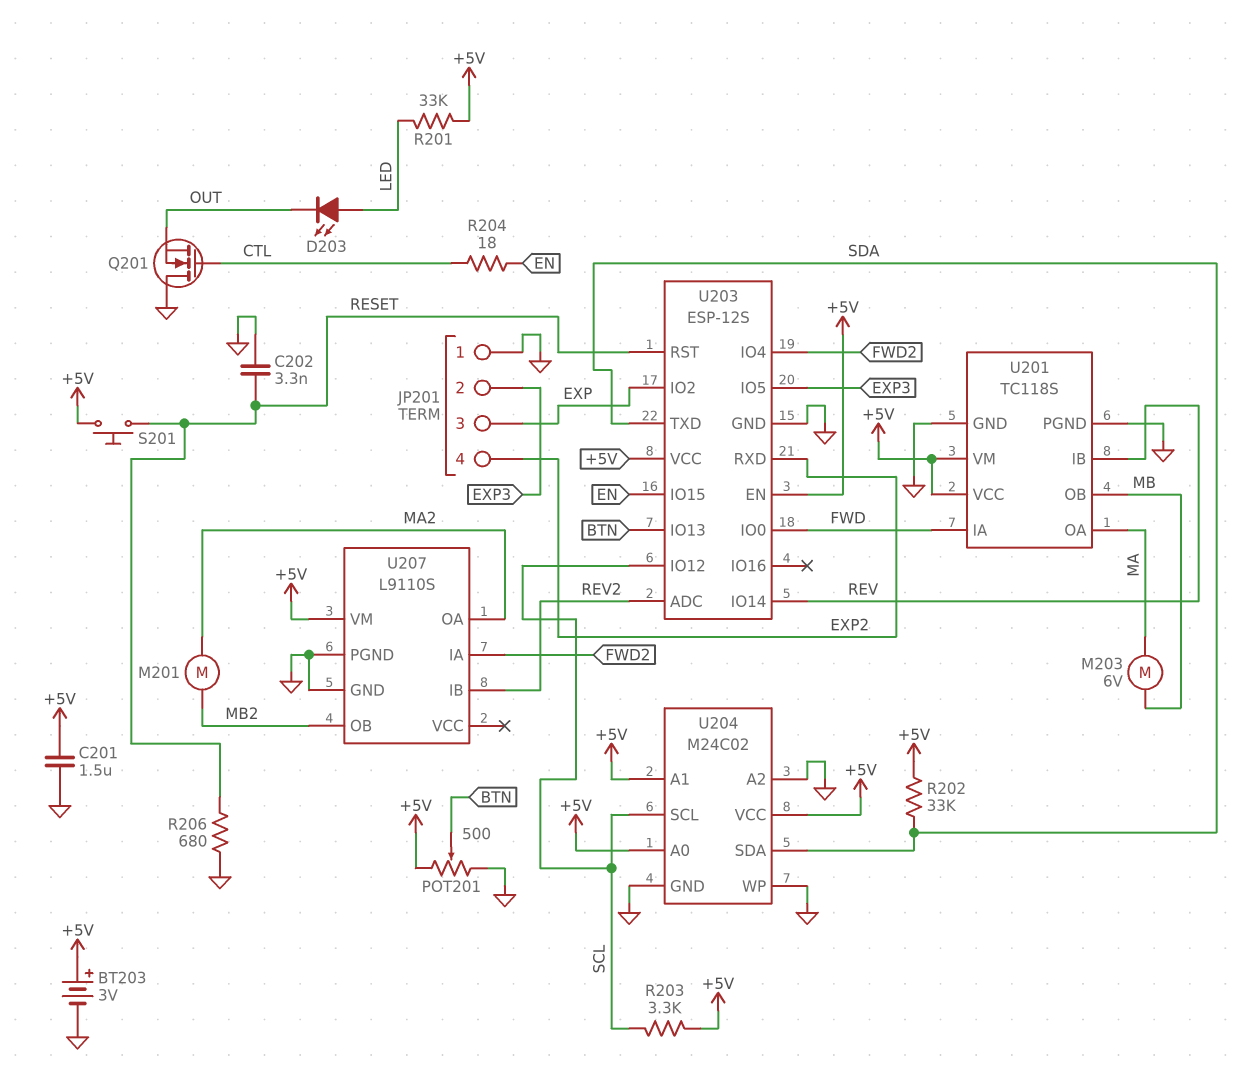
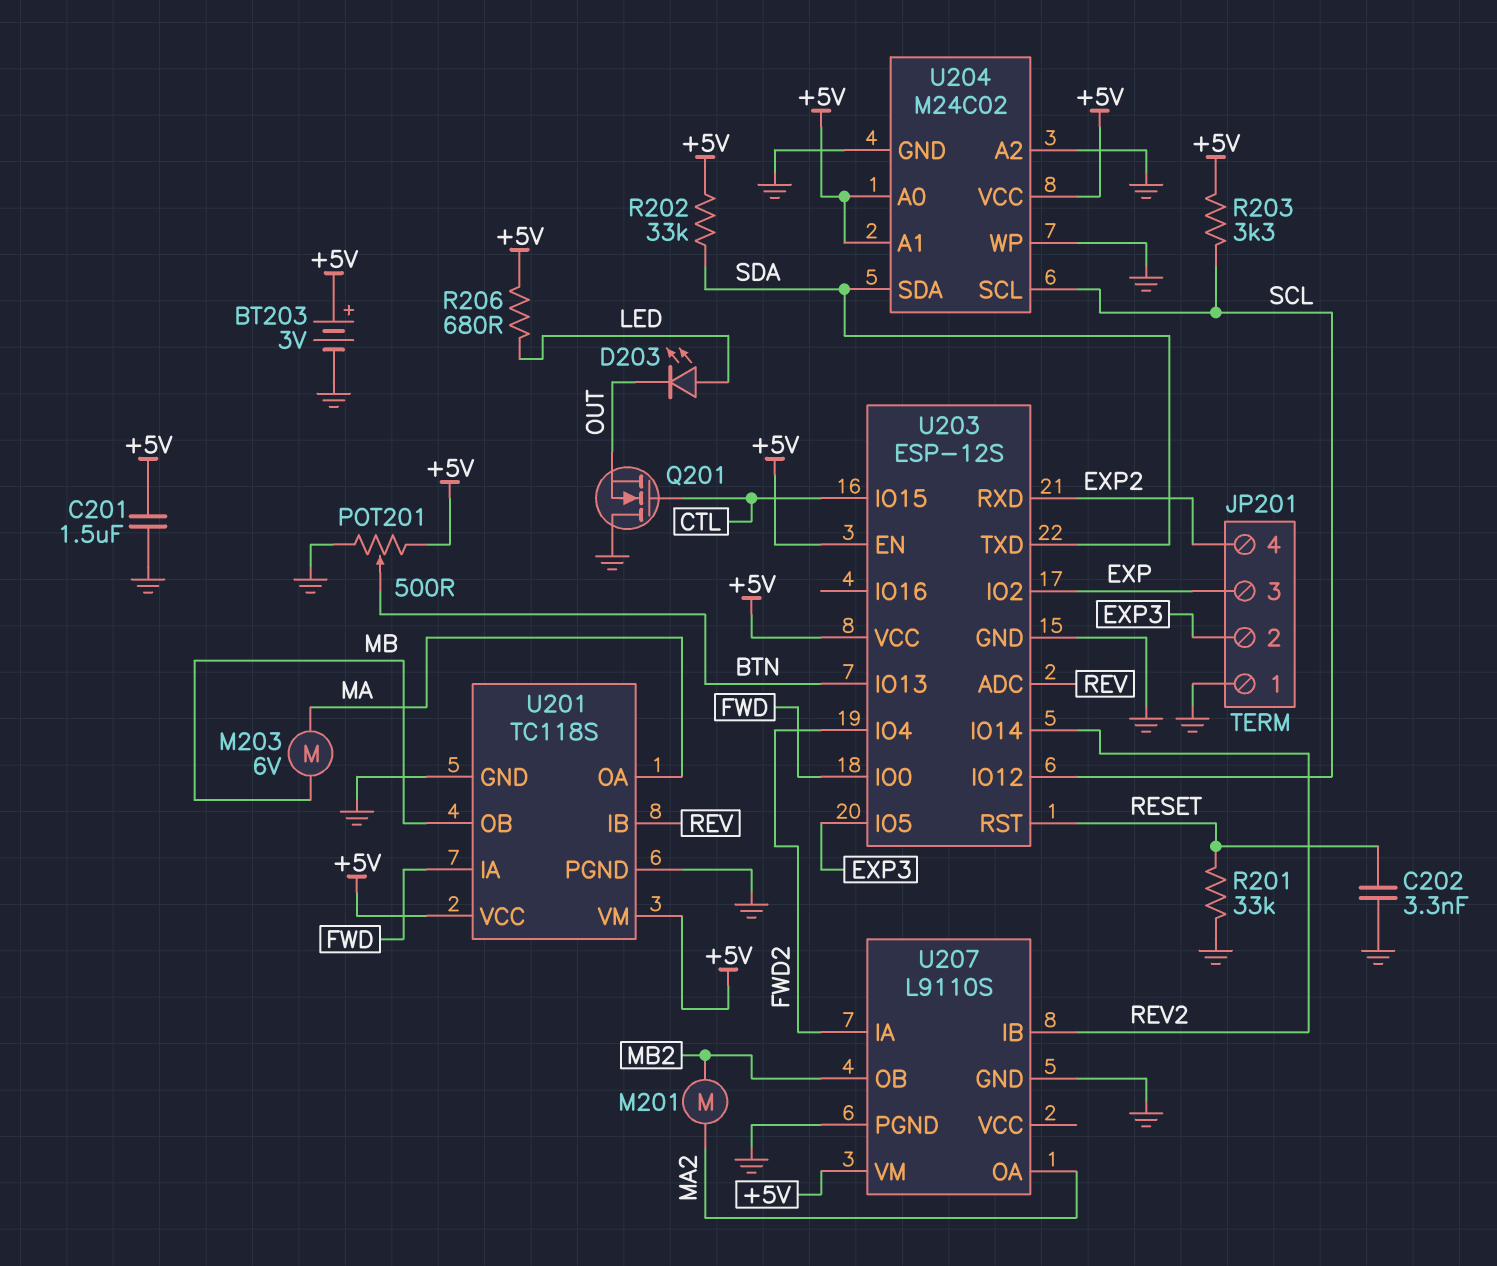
R201: 33k (+5V, LED) -> 33k (GND, RESET)
R204: 18 (CTL, EN) -> none
R206: 680 (GND, RESET) -> 680 (+5V, LED)
S201: button (+5V, RESET) -> none
U203 pin ADC: REV2 -> REV
U203 pin IO14: REV -> REV2
U203 pin IO15: EN -> CTL

